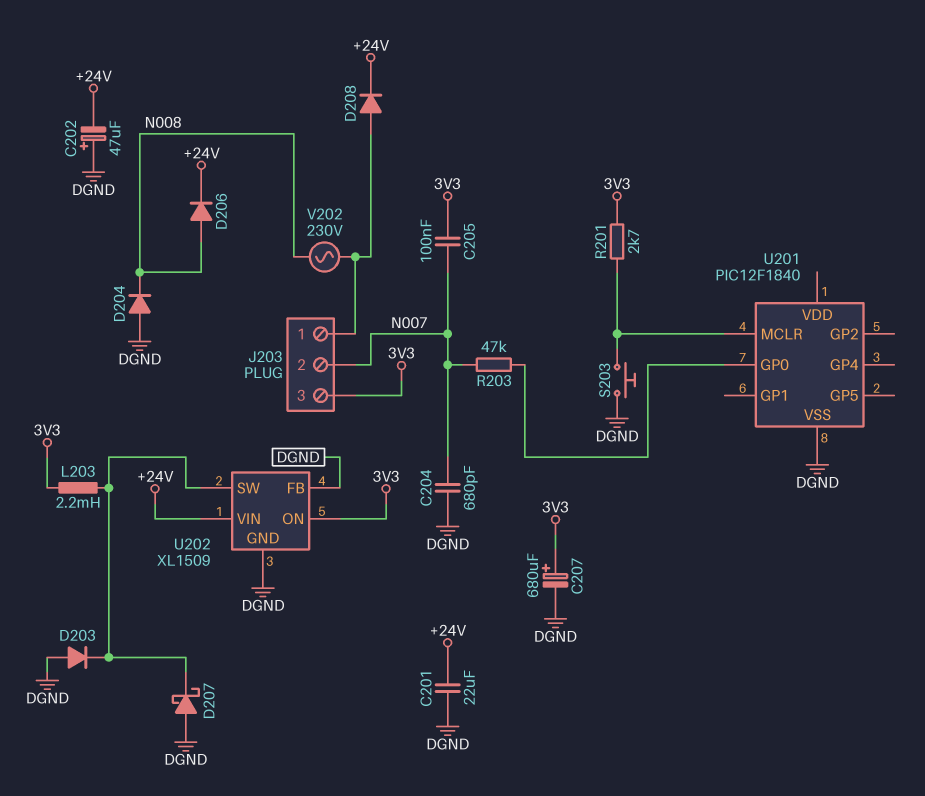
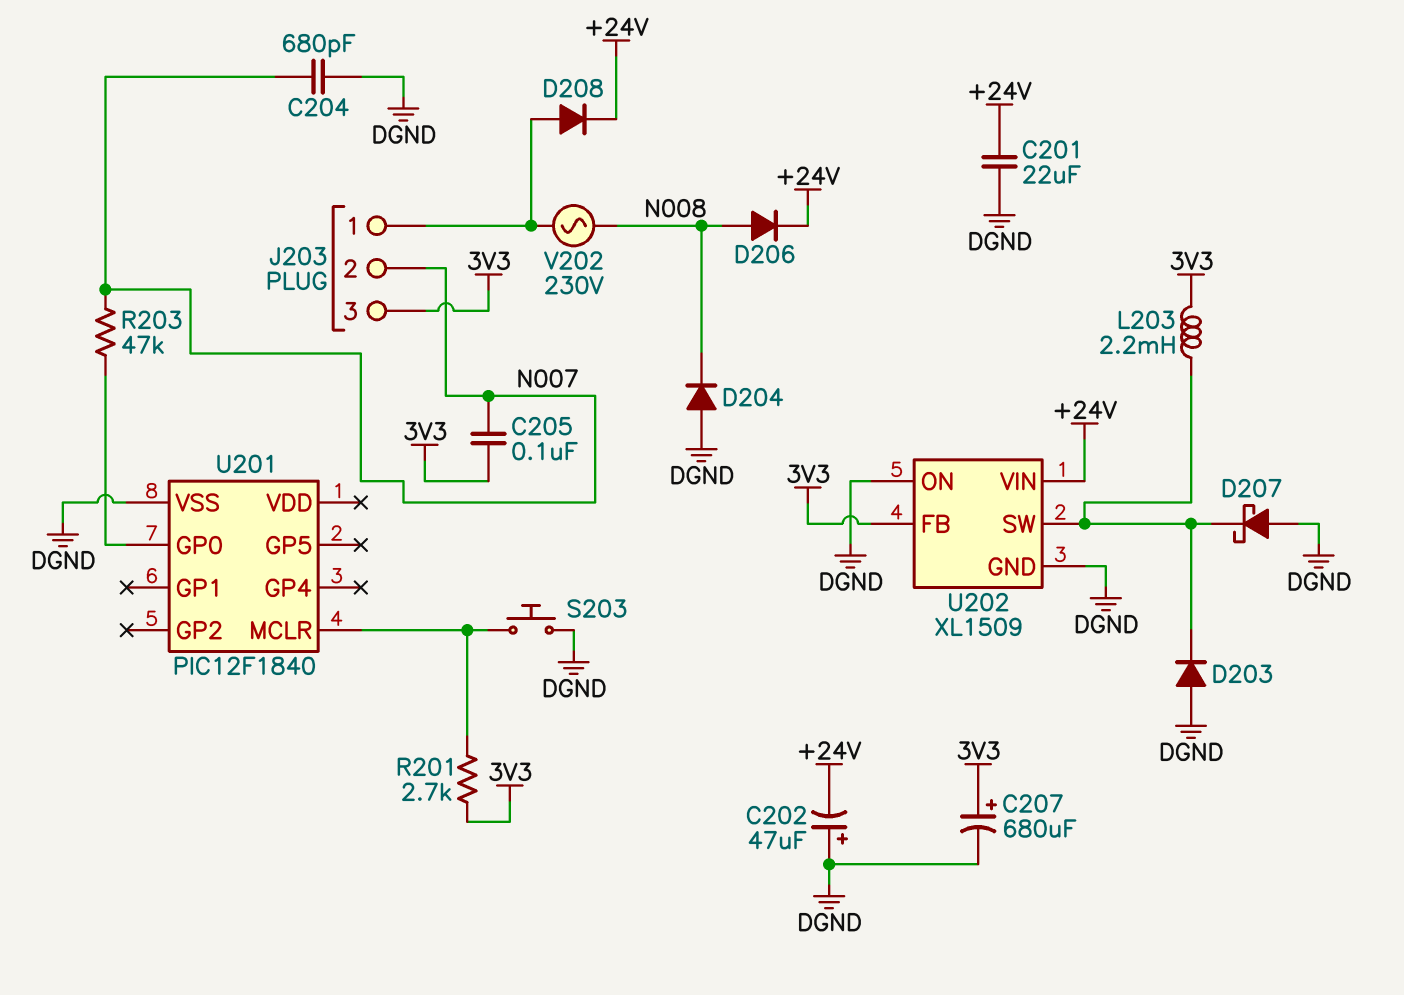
U202 pin FB: DGND -> 3V3
U202 pin ON: 3V3 -> DGND

